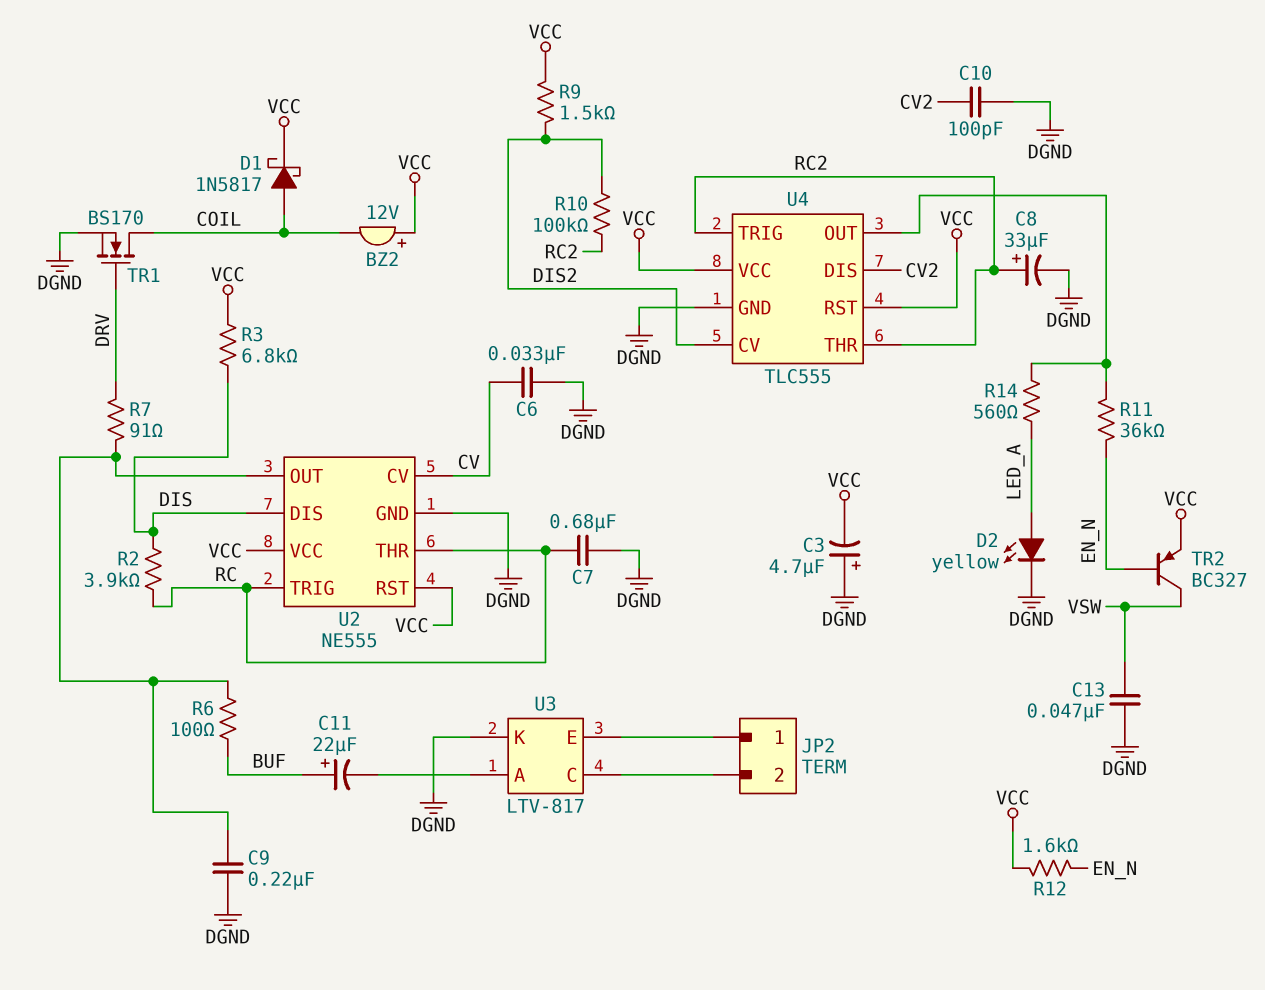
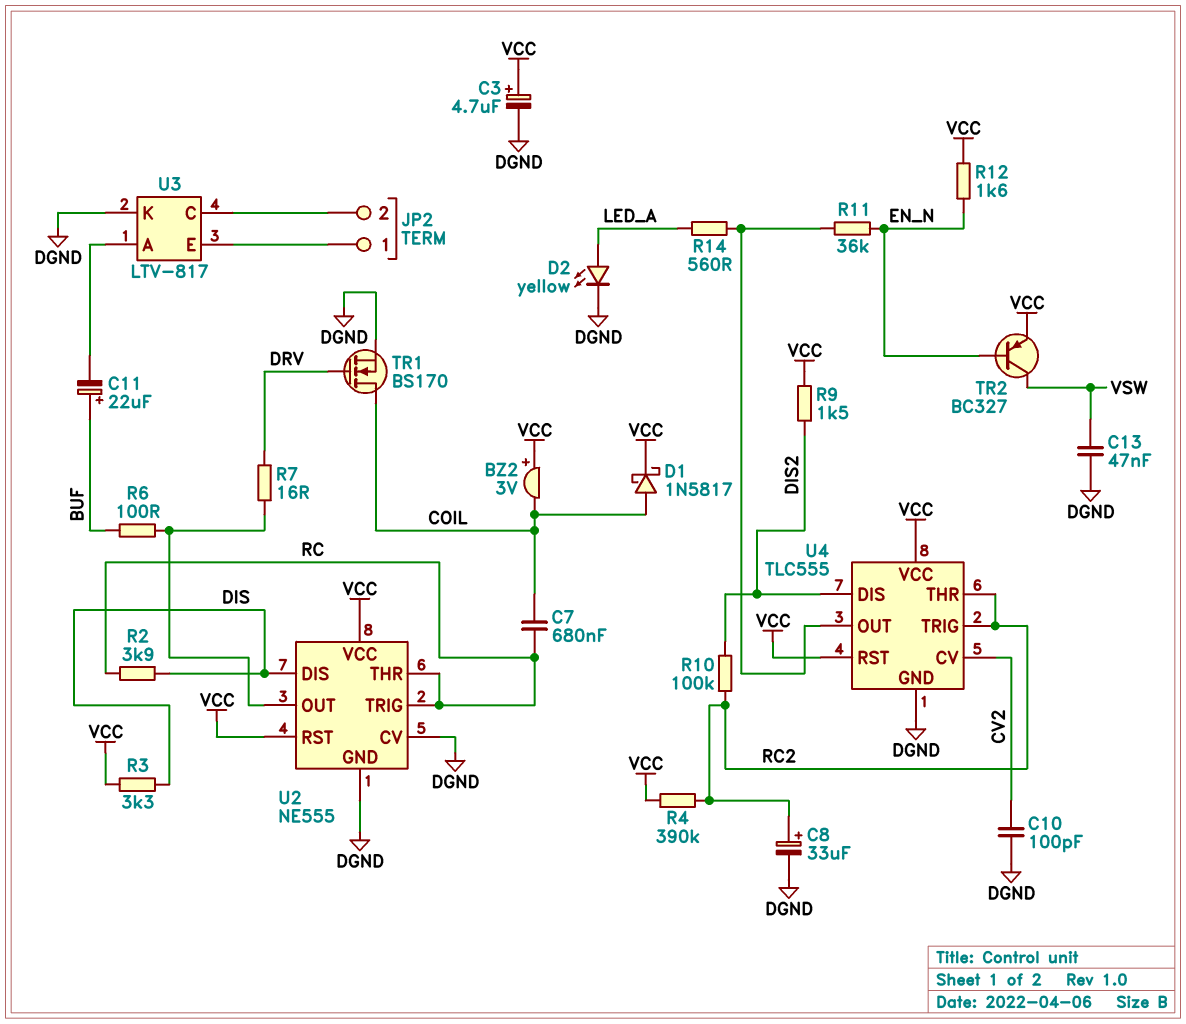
BZ2: buzzer 12V (plus VCC, minus COIL) -> buzzer 3V (plus VCC, minus COIL)
C3: 4.7uF (plus DGND, minus VCC) -> 4.7uF (plus VCC, minus DGND)
C6: 33nF (CV, DGND) -> none
C7: 680nF (DGND, RC) -> 680nF (COIL, RC)
C9: 220nF (DGND, U2/OUT) -> none
R3: 6.8k (DIS, VCC) -> 3.3k (DIS, VCC)
R4: none -> 390k (RC2, VCC)
R7: 91 (DRV, U2/OUT) -> 16 (DRV, U2/OUT)
U2 pin CV: CV -> DGND
U4 pin CV: DIS2 -> CV2
U4 pin DIS: CV2 -> DIS2

